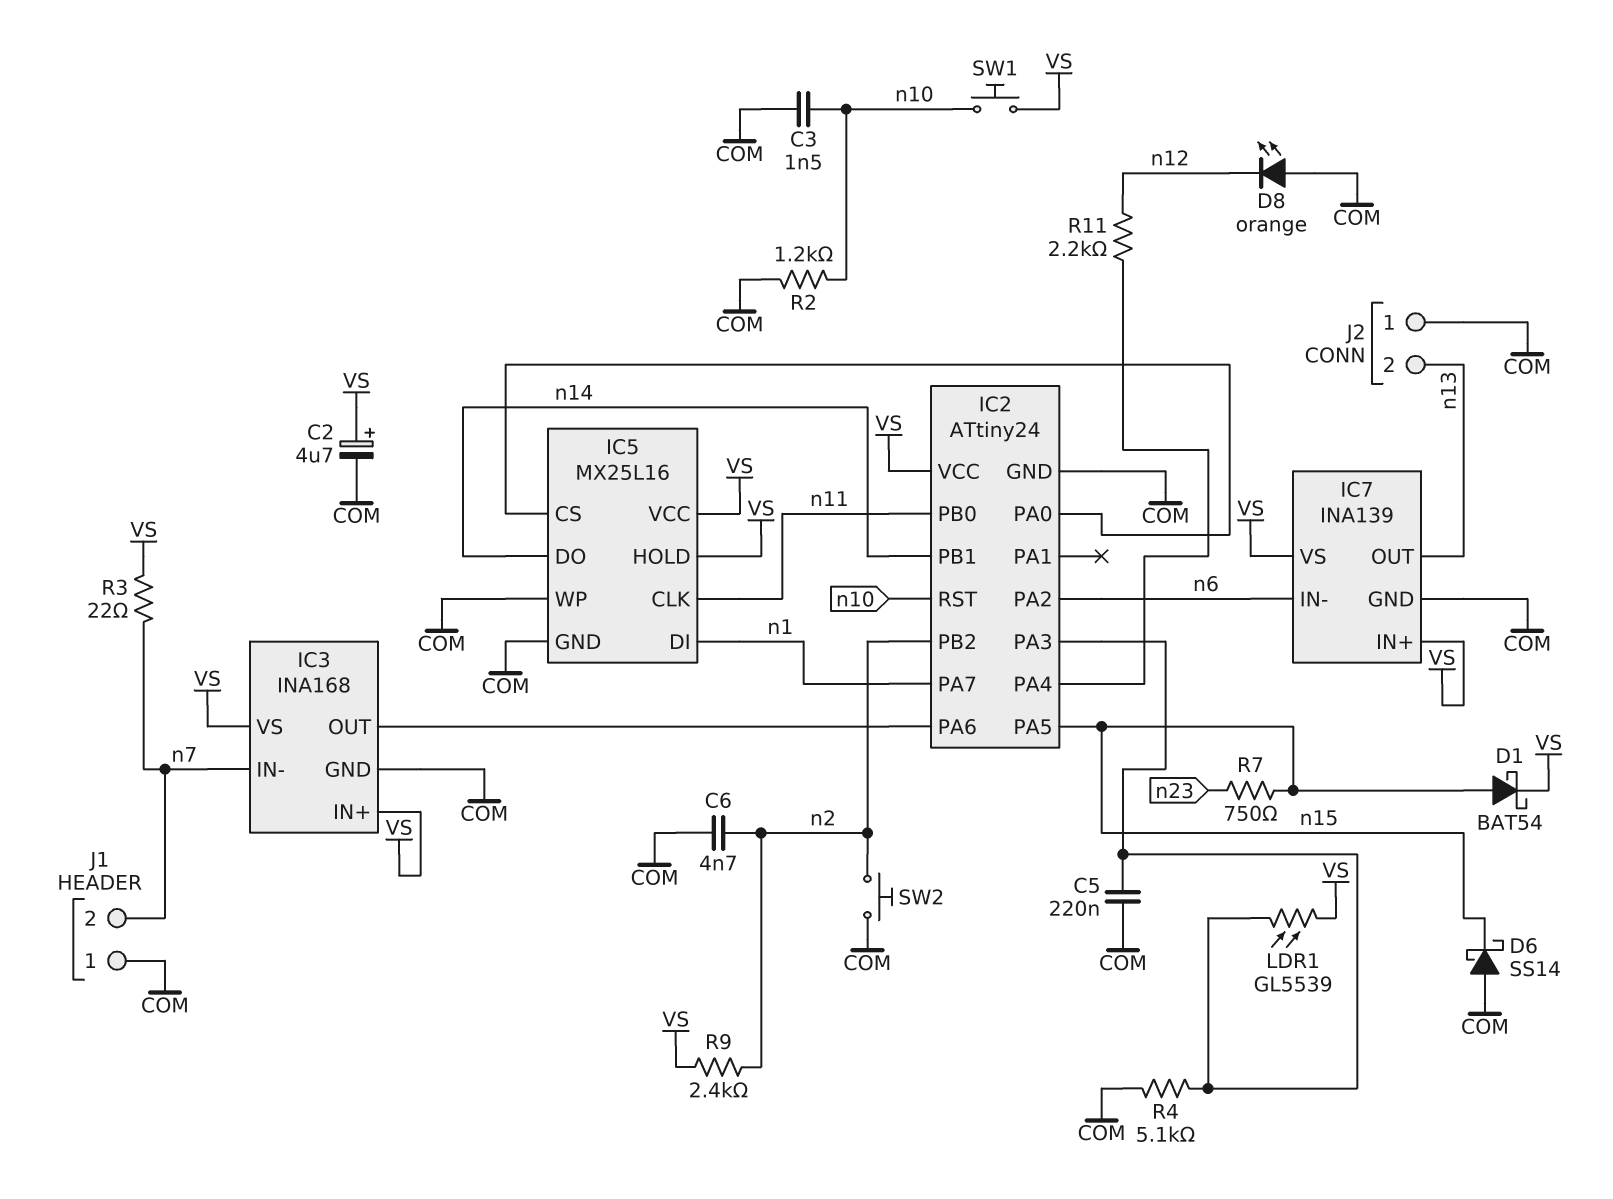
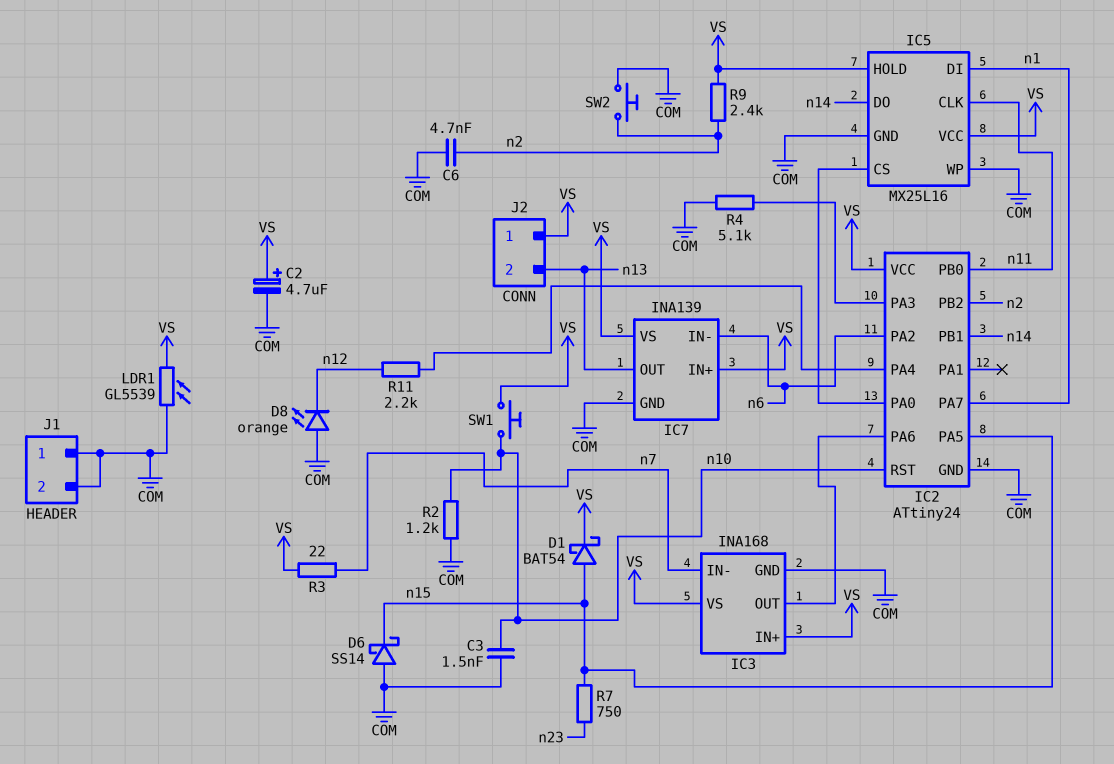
C5: 220nF (COM, IC2/PA3) -> none
J1 pin 2: n7 -> COM
J2 pin 1: COM -> VS
LDR1: GL5539 (IC2/PA3, VS) -> GL5539 (COM, VS)

